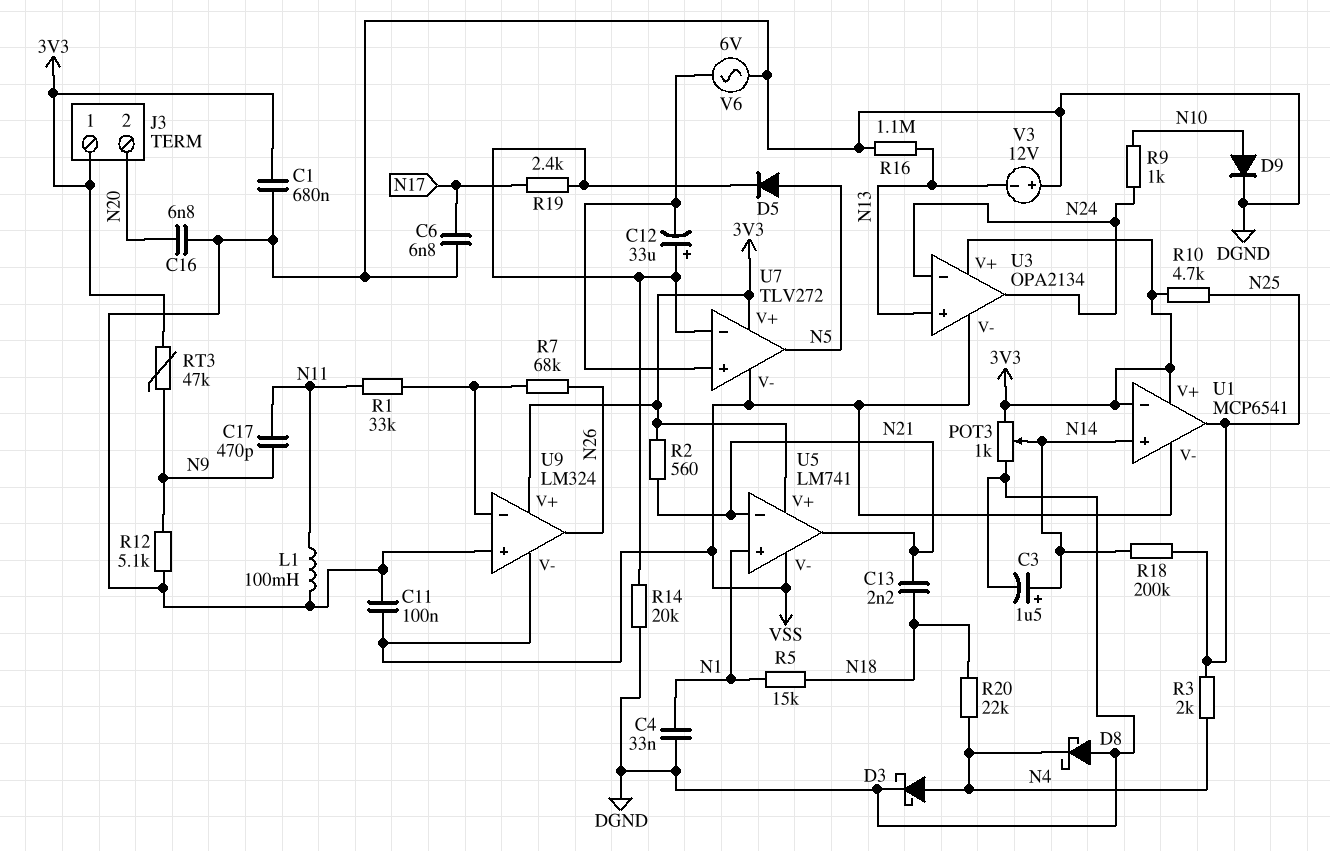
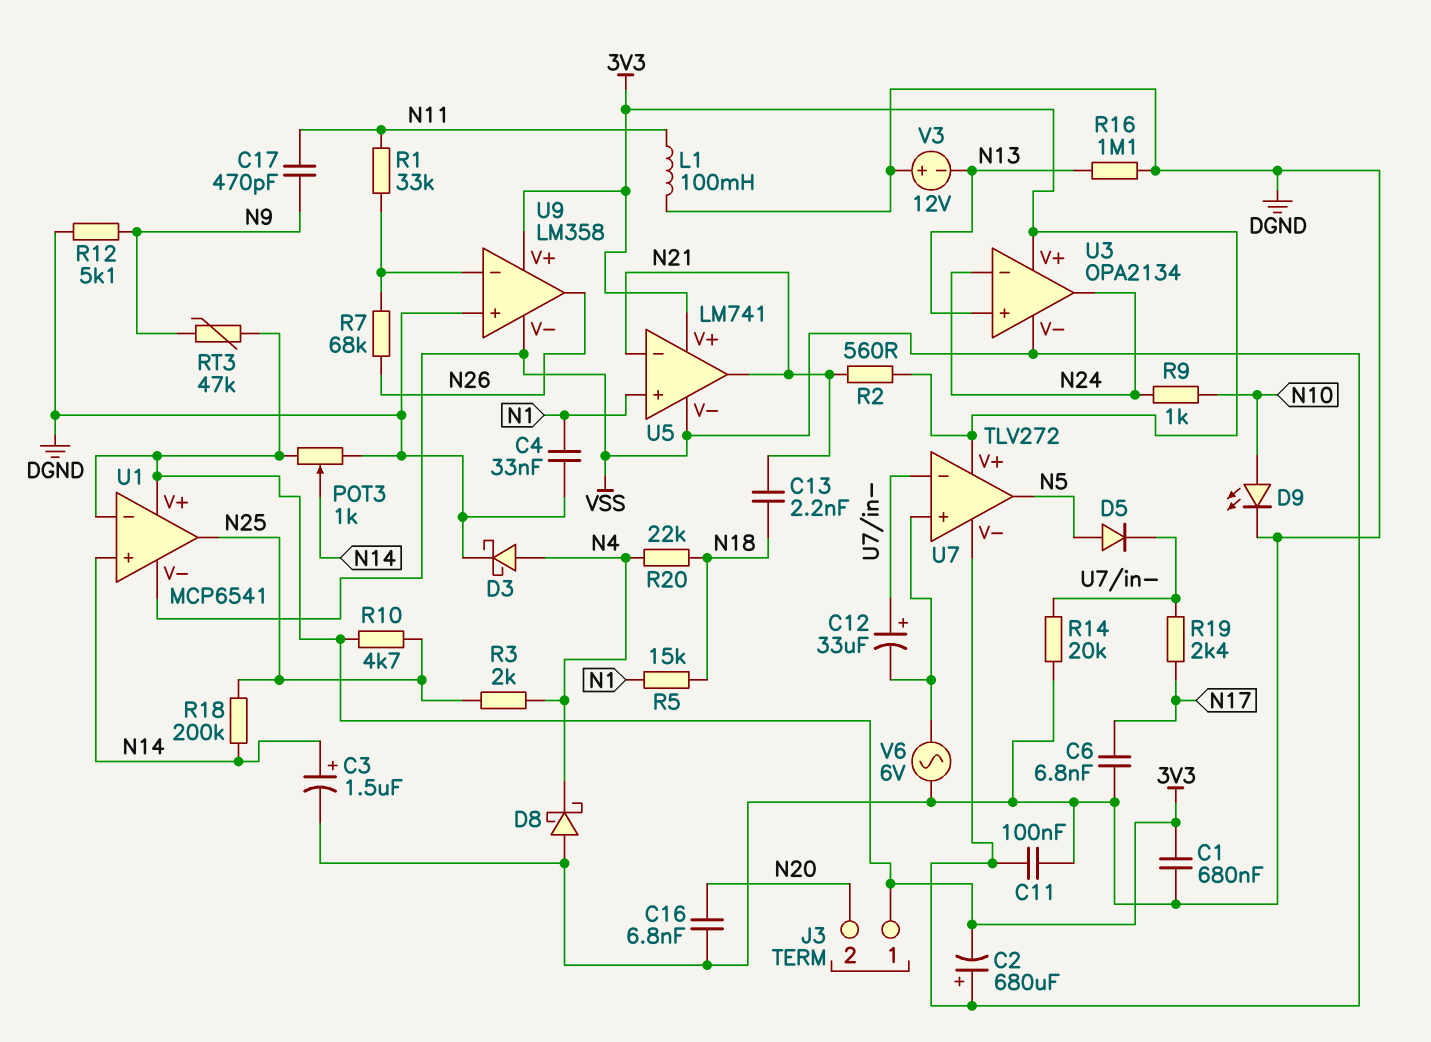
C2: none -> 680uF (plus VSS, minus 3V3)
D9: diode (A N10, K DGND) -> LED (A N10, K DGND)
U9: LM324 -> LM358

